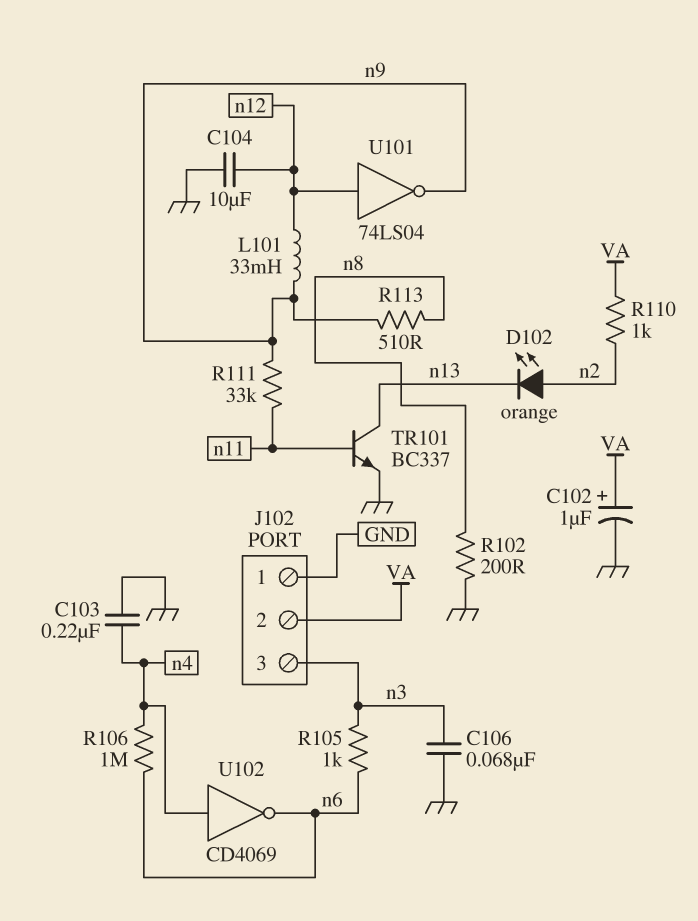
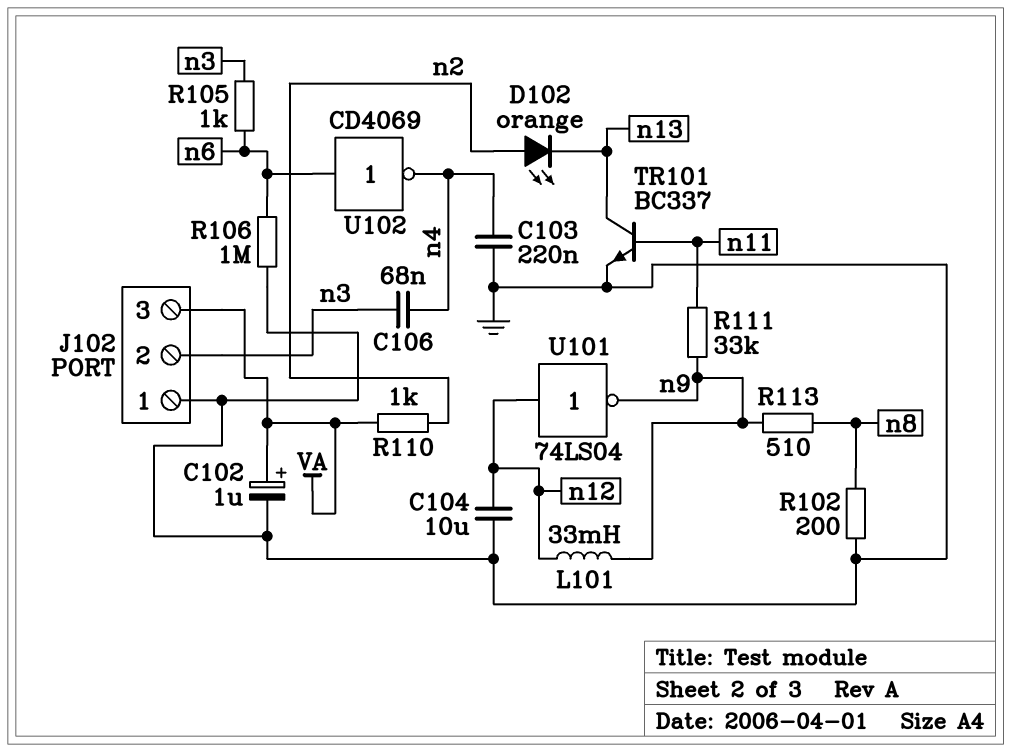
C106: 68nF (GND, n3) -> 68nF (n3, n4)
J102 pin 2: VA -> n3
J102 pin 3: n3 -> VA
R106: 1M (n4, n6) -> 1M (GND, n6)
U102: NOT CD4069 (in n4, out n6) -> NOT CD4069 (in n6, out n4)

